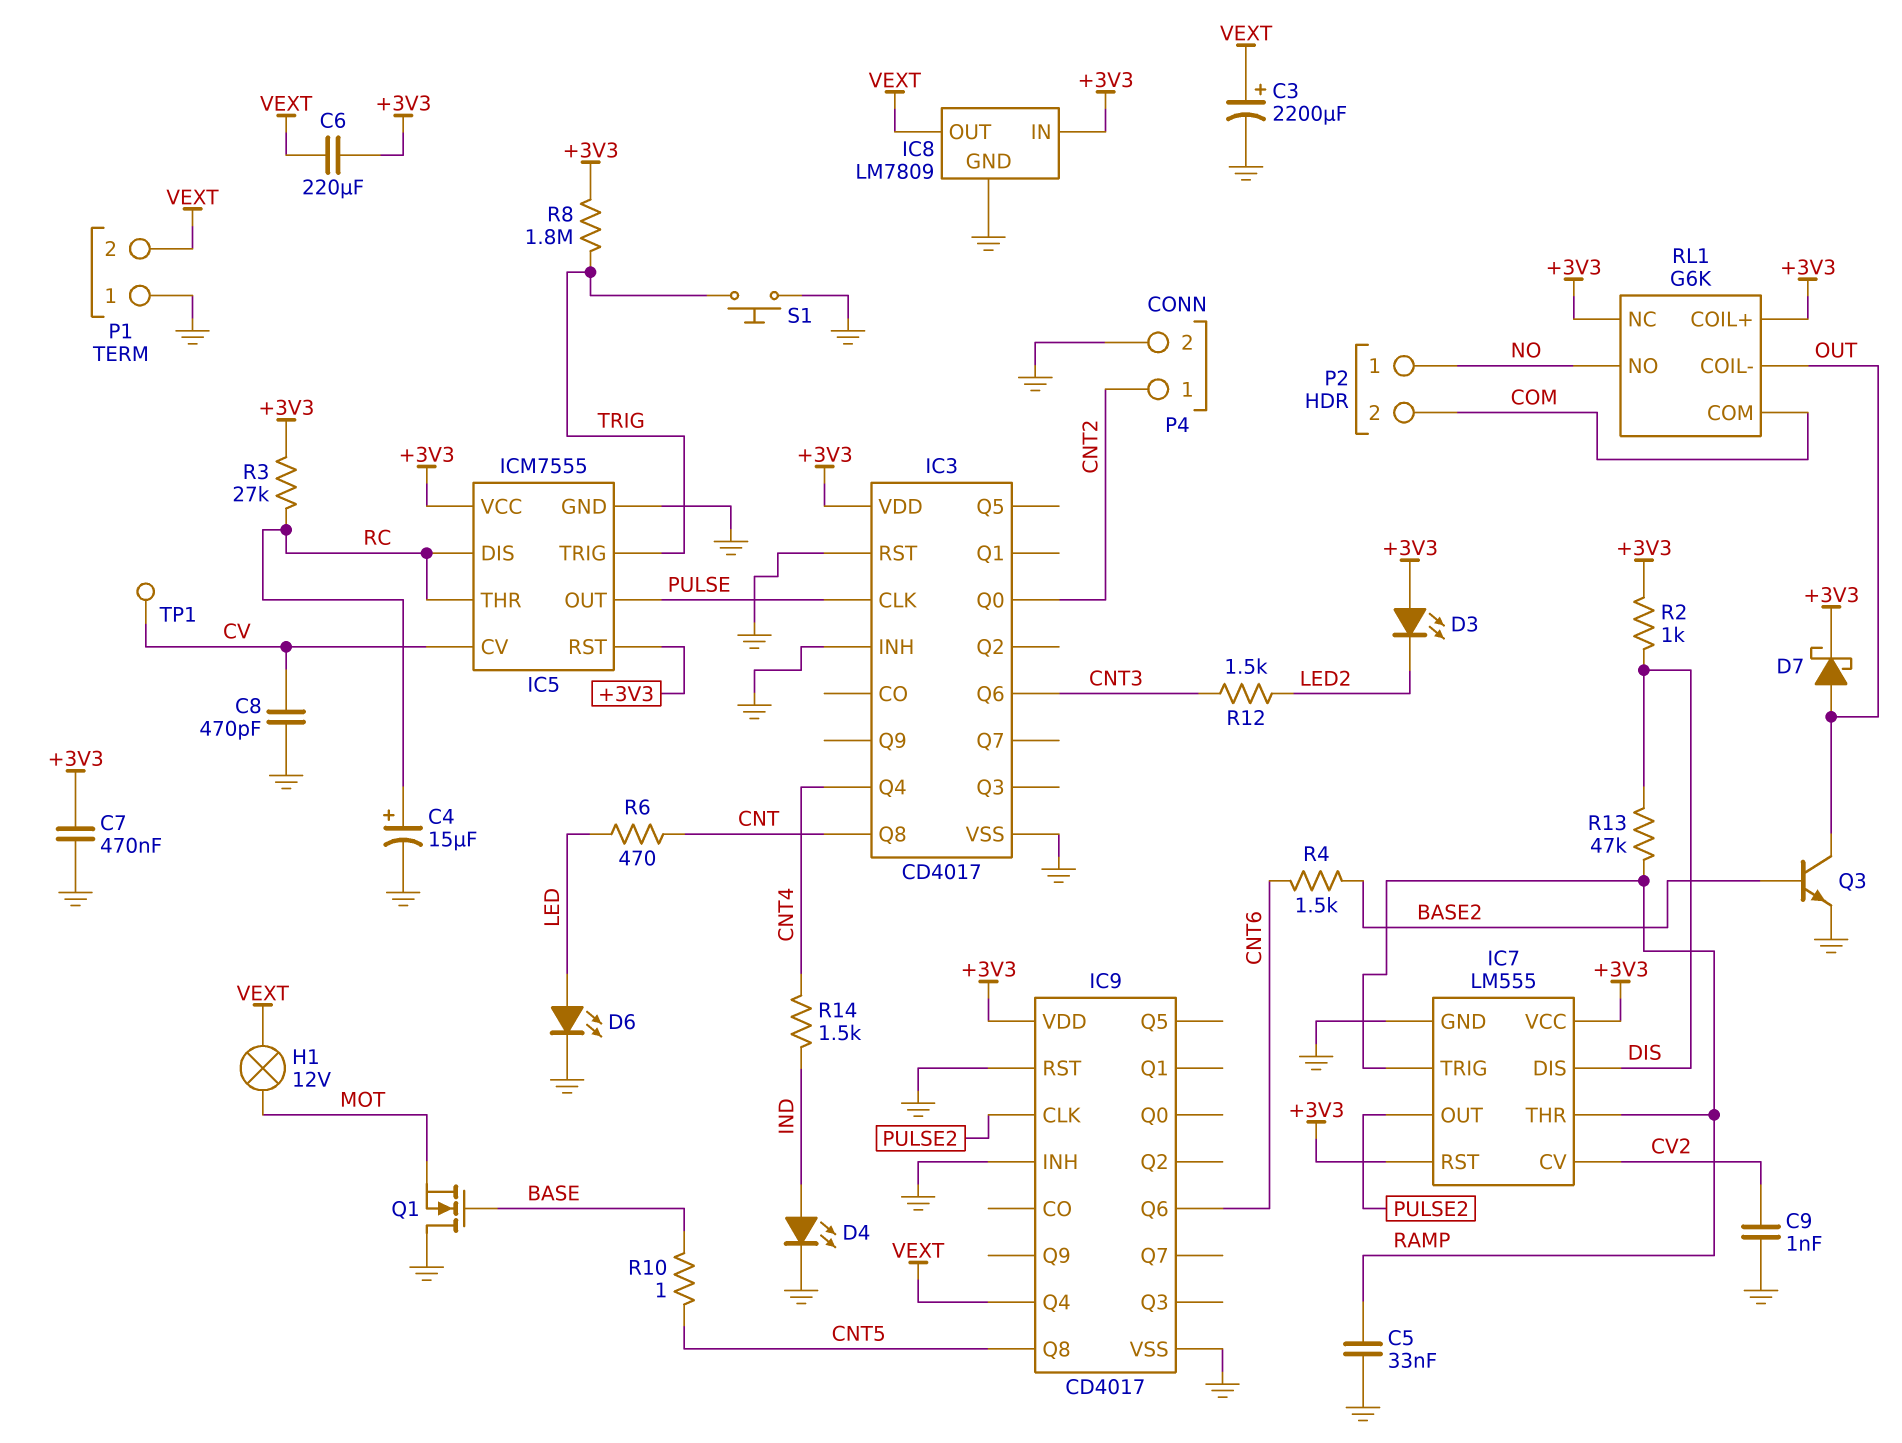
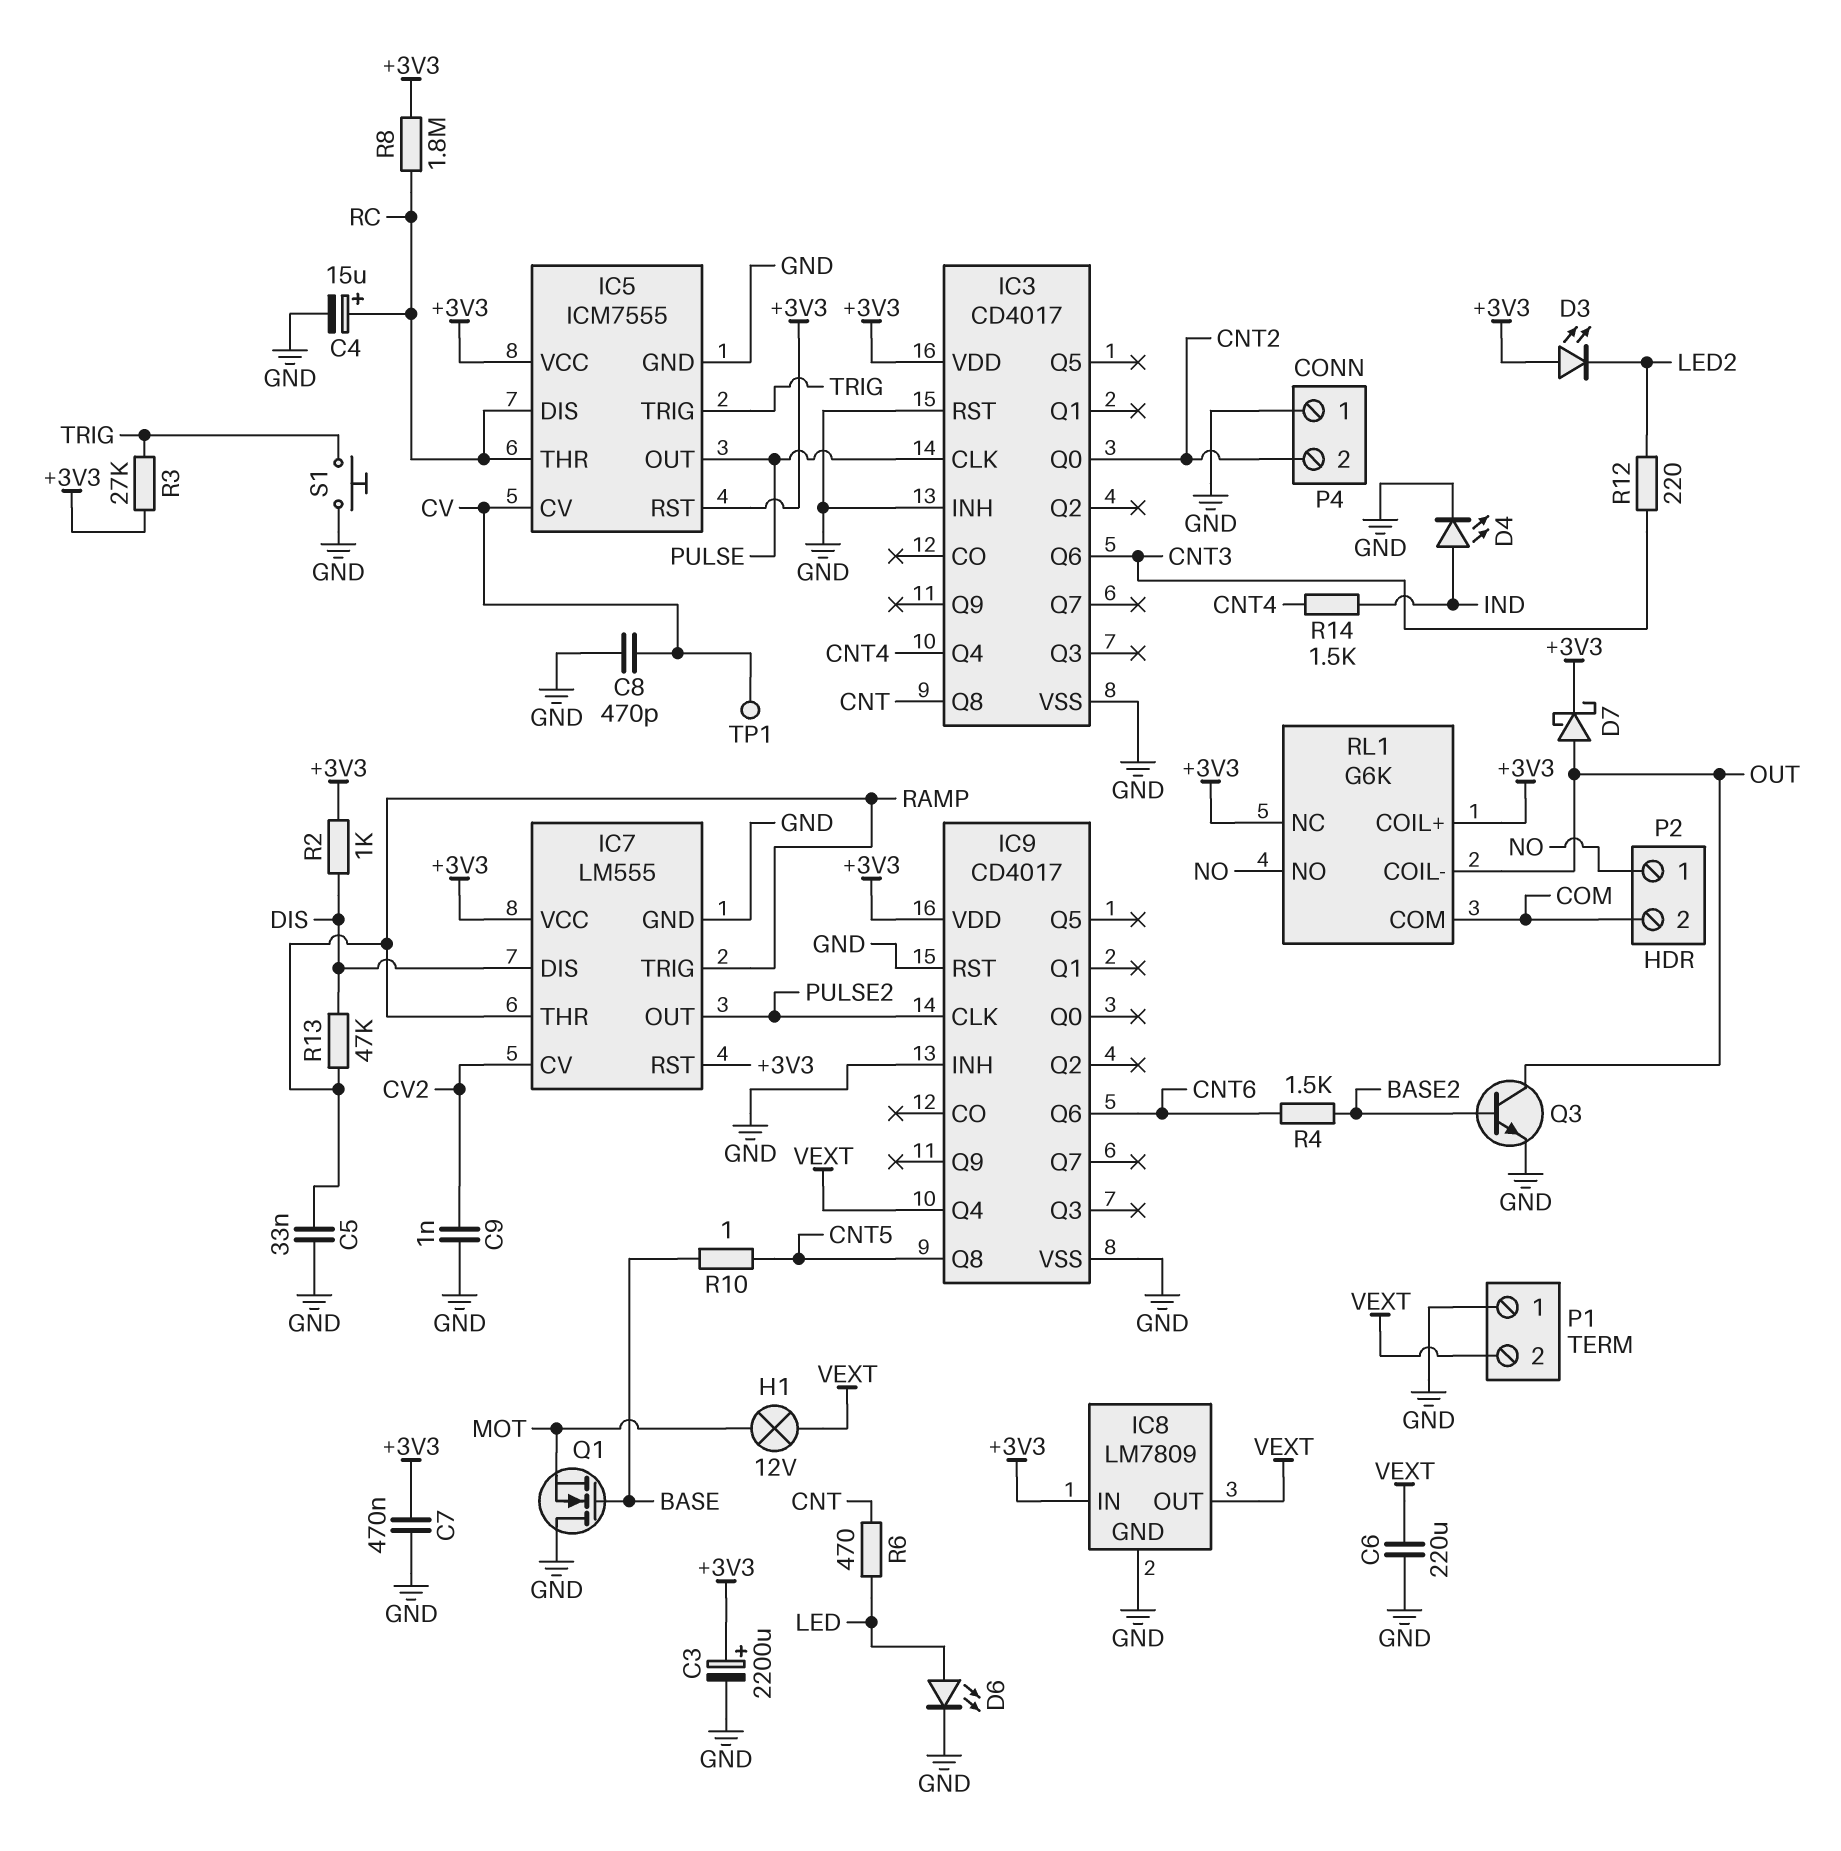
C3: 2200uF (plus VEXT, minus GND) -> 2200uF (plus +3V3, minus GND)
C6: 220uF (+3V3, VEXT) -> 220uF (GND, VEXT)
P4 pin 1: CNT2 -> GND
P4 pin 2: GND -> CNT2
R3: 27k (+3V3, RC) -> 27k (+3V3, TRIG)
R8: 1.8M (+3V3, TRIG) -> 1.8M (+3V3, RC)
R12: 1.5k (CNT3, LED2) -> 220 (CNT3, LED2)

